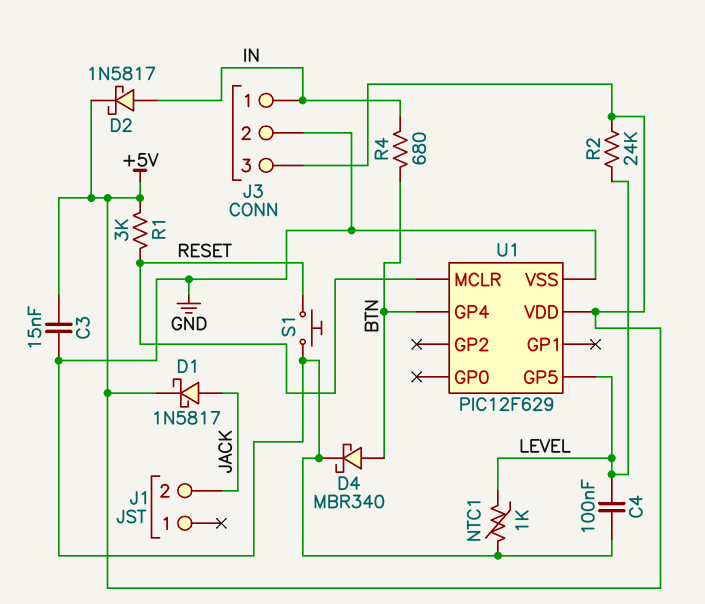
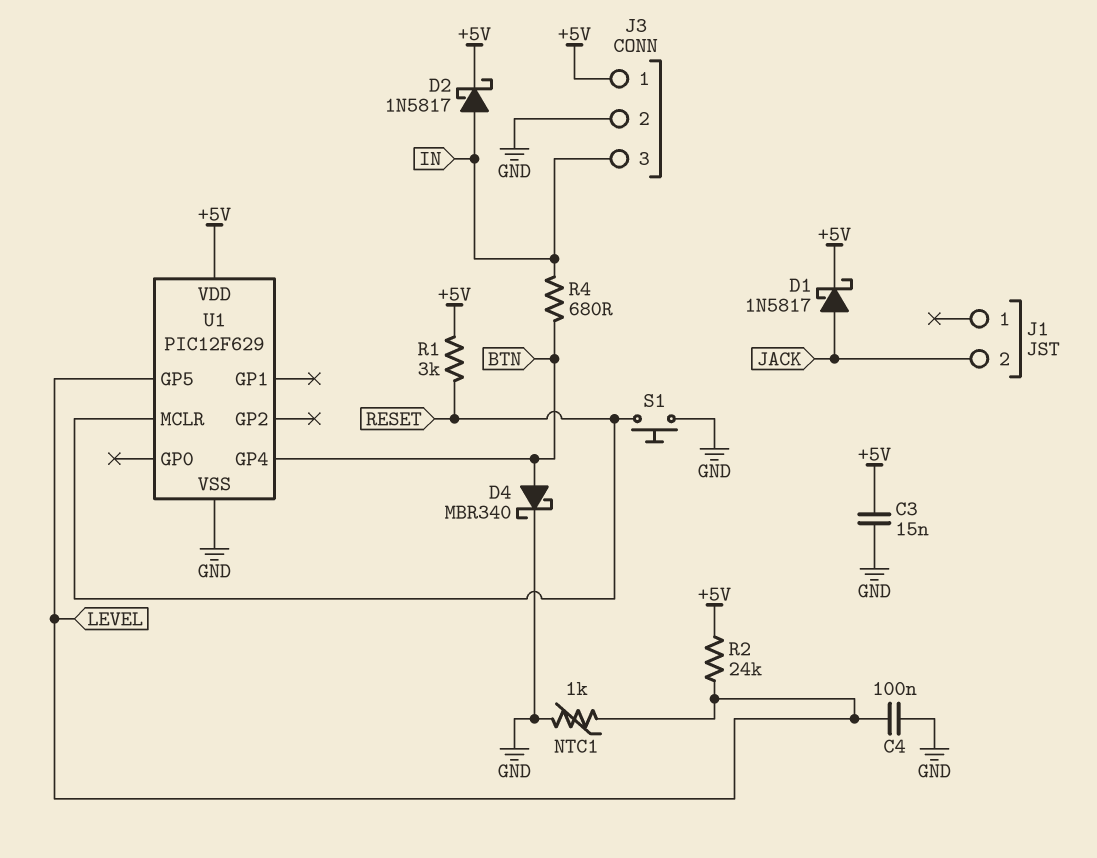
J3 pin 1: IN -> +5V
J3 pin 3: +5V -> IN

